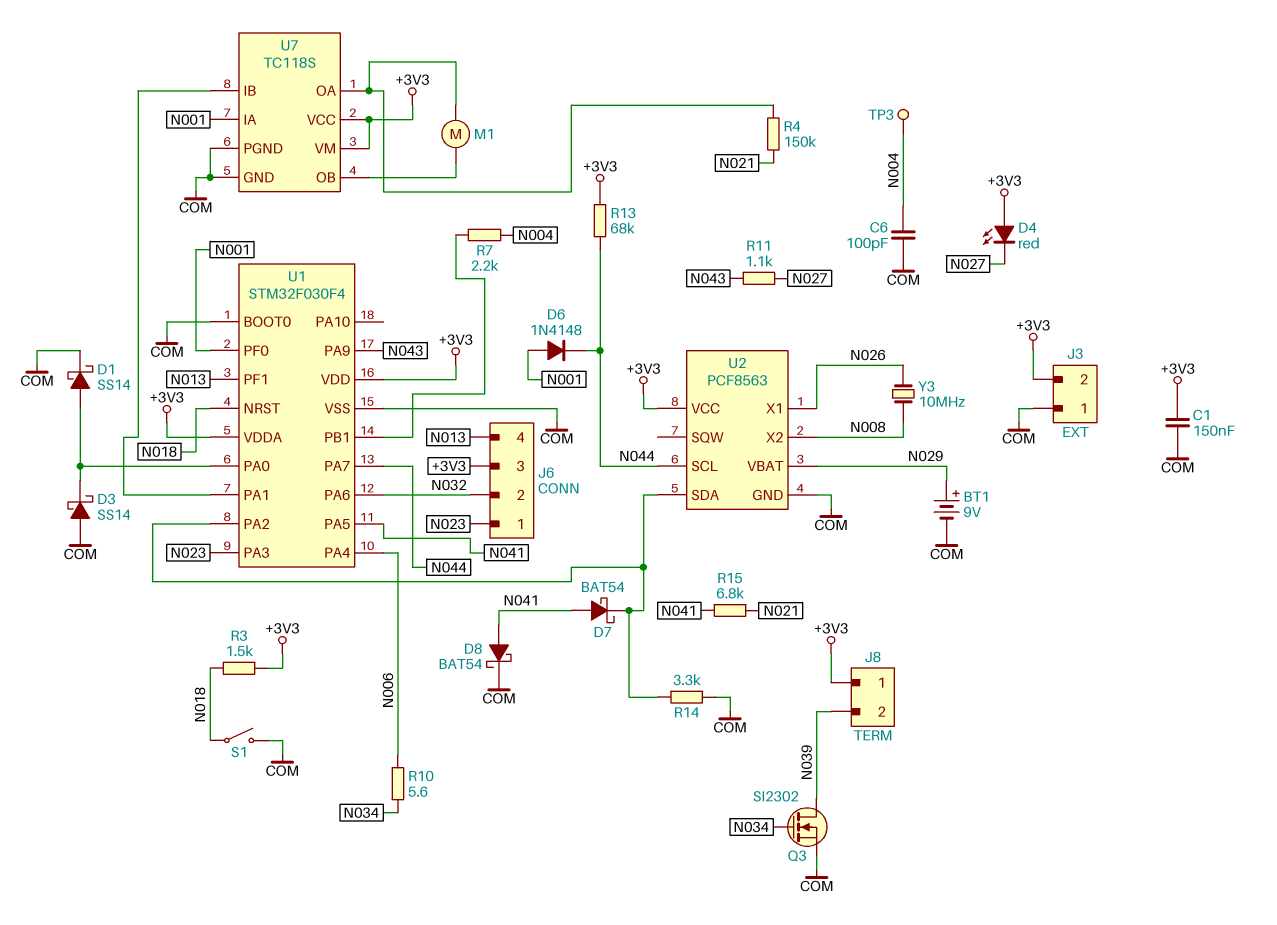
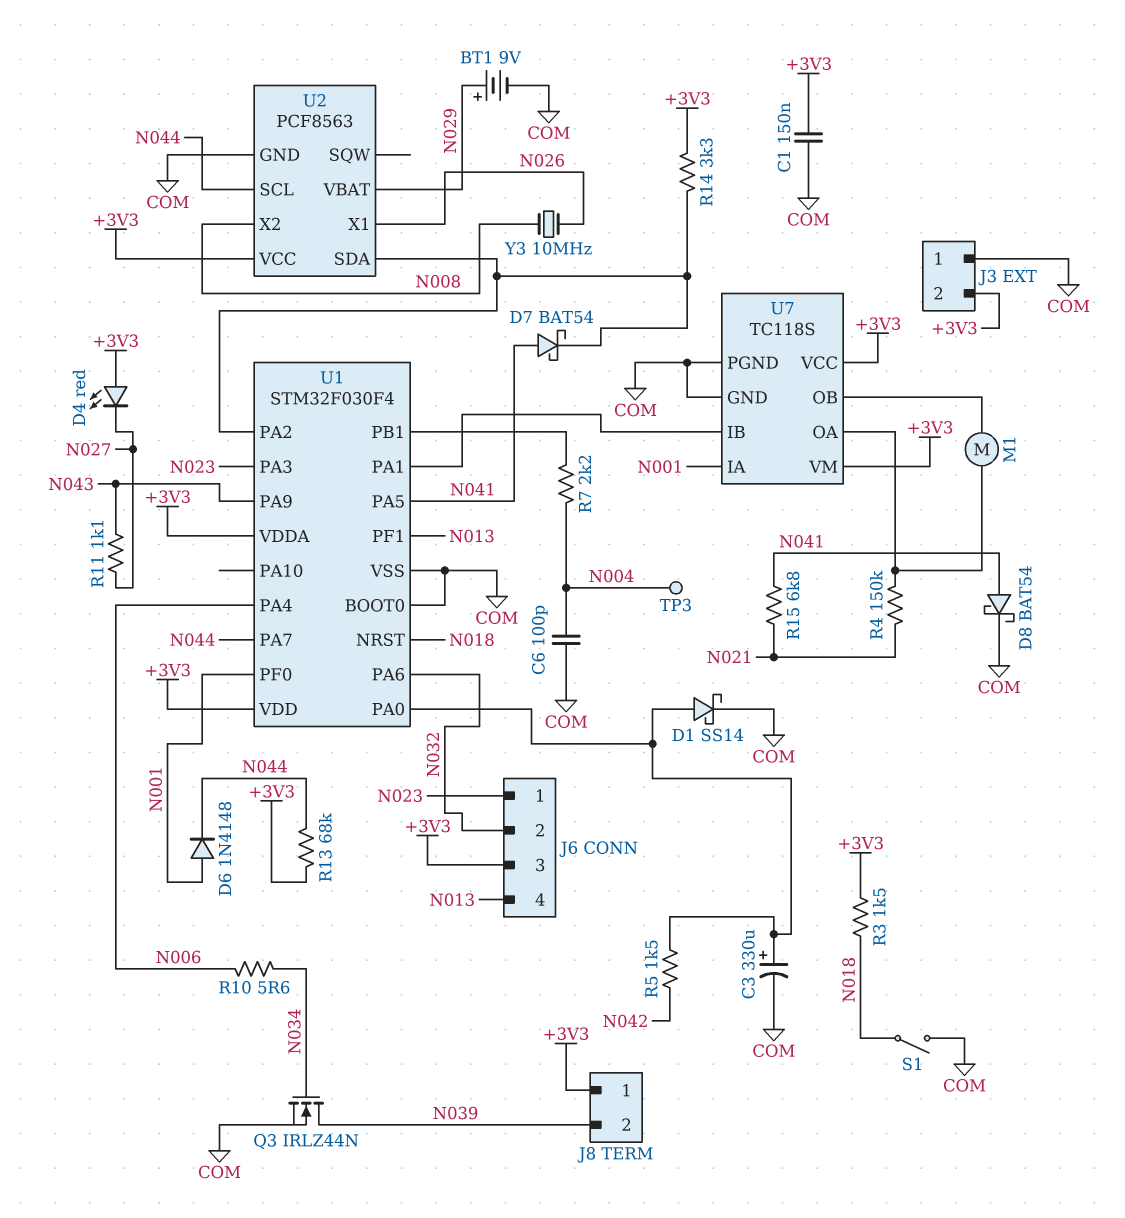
C3: none -> 330uF (plus U1/PA0, minus COM)
D3: schottky SS14 (A COM, K U1/PA0) -> none
Q3: NMOS SI2302 (G N034, D N039, S COM) -> NMOS IRLZ44N (G N034, D N039, S COM)
R5: none -> 1.5k (N042, U1/PA0)
R14: 3.3k (COM, U1/PA2) -> 3.3k (+3V3, U1/PA2)

